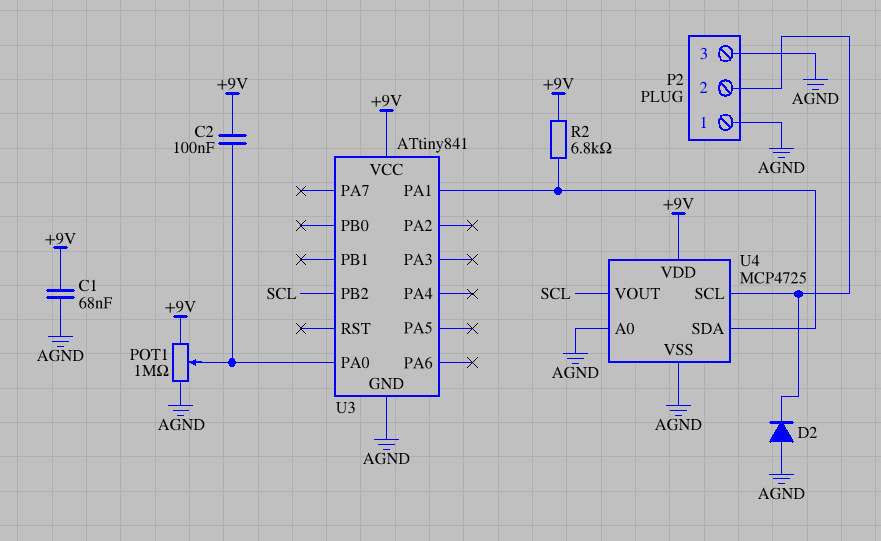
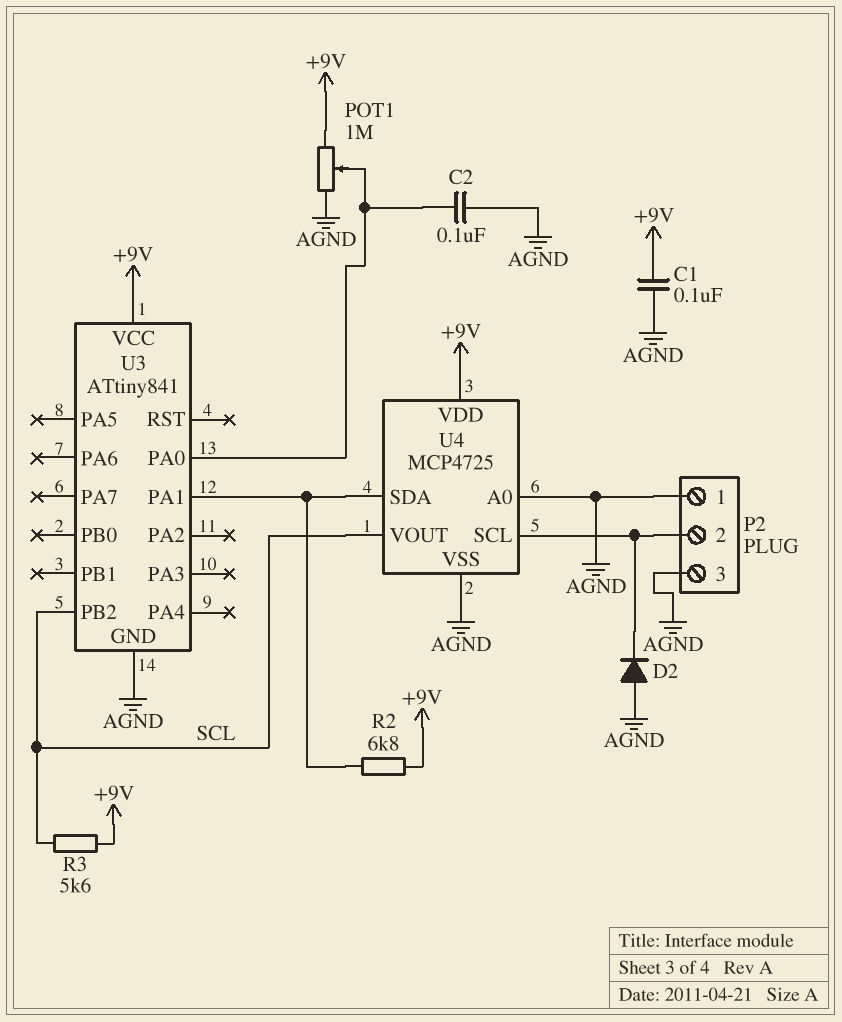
C1: 68nF (+9V, AGND) -> 100nF (+9V, AGND)
C2: 100nF (+9V, U3/PA0) -> 100nF (AGND, U3/PA0)
R3: none -> 5.6k (+9V, SCL)

